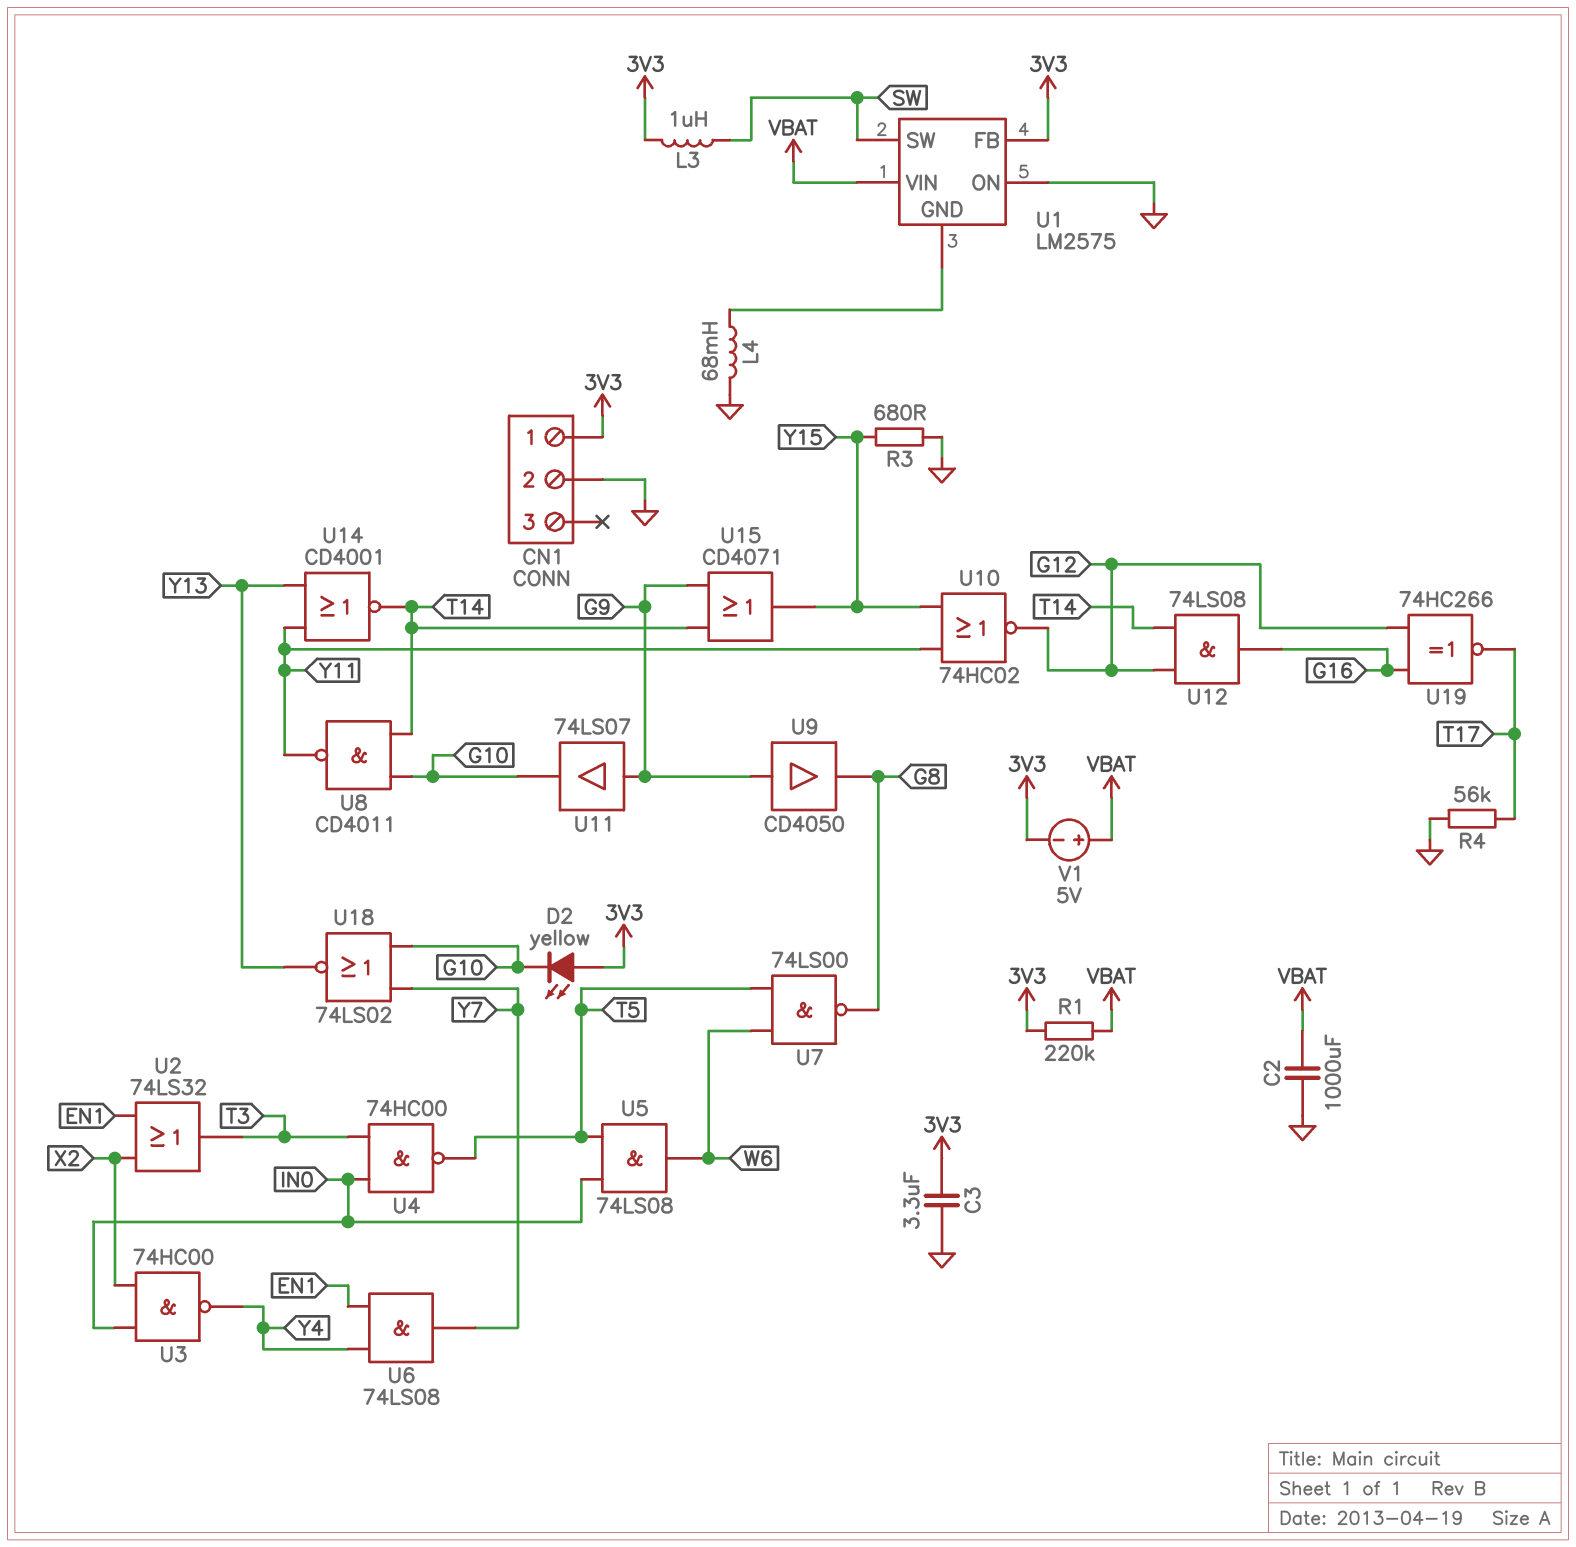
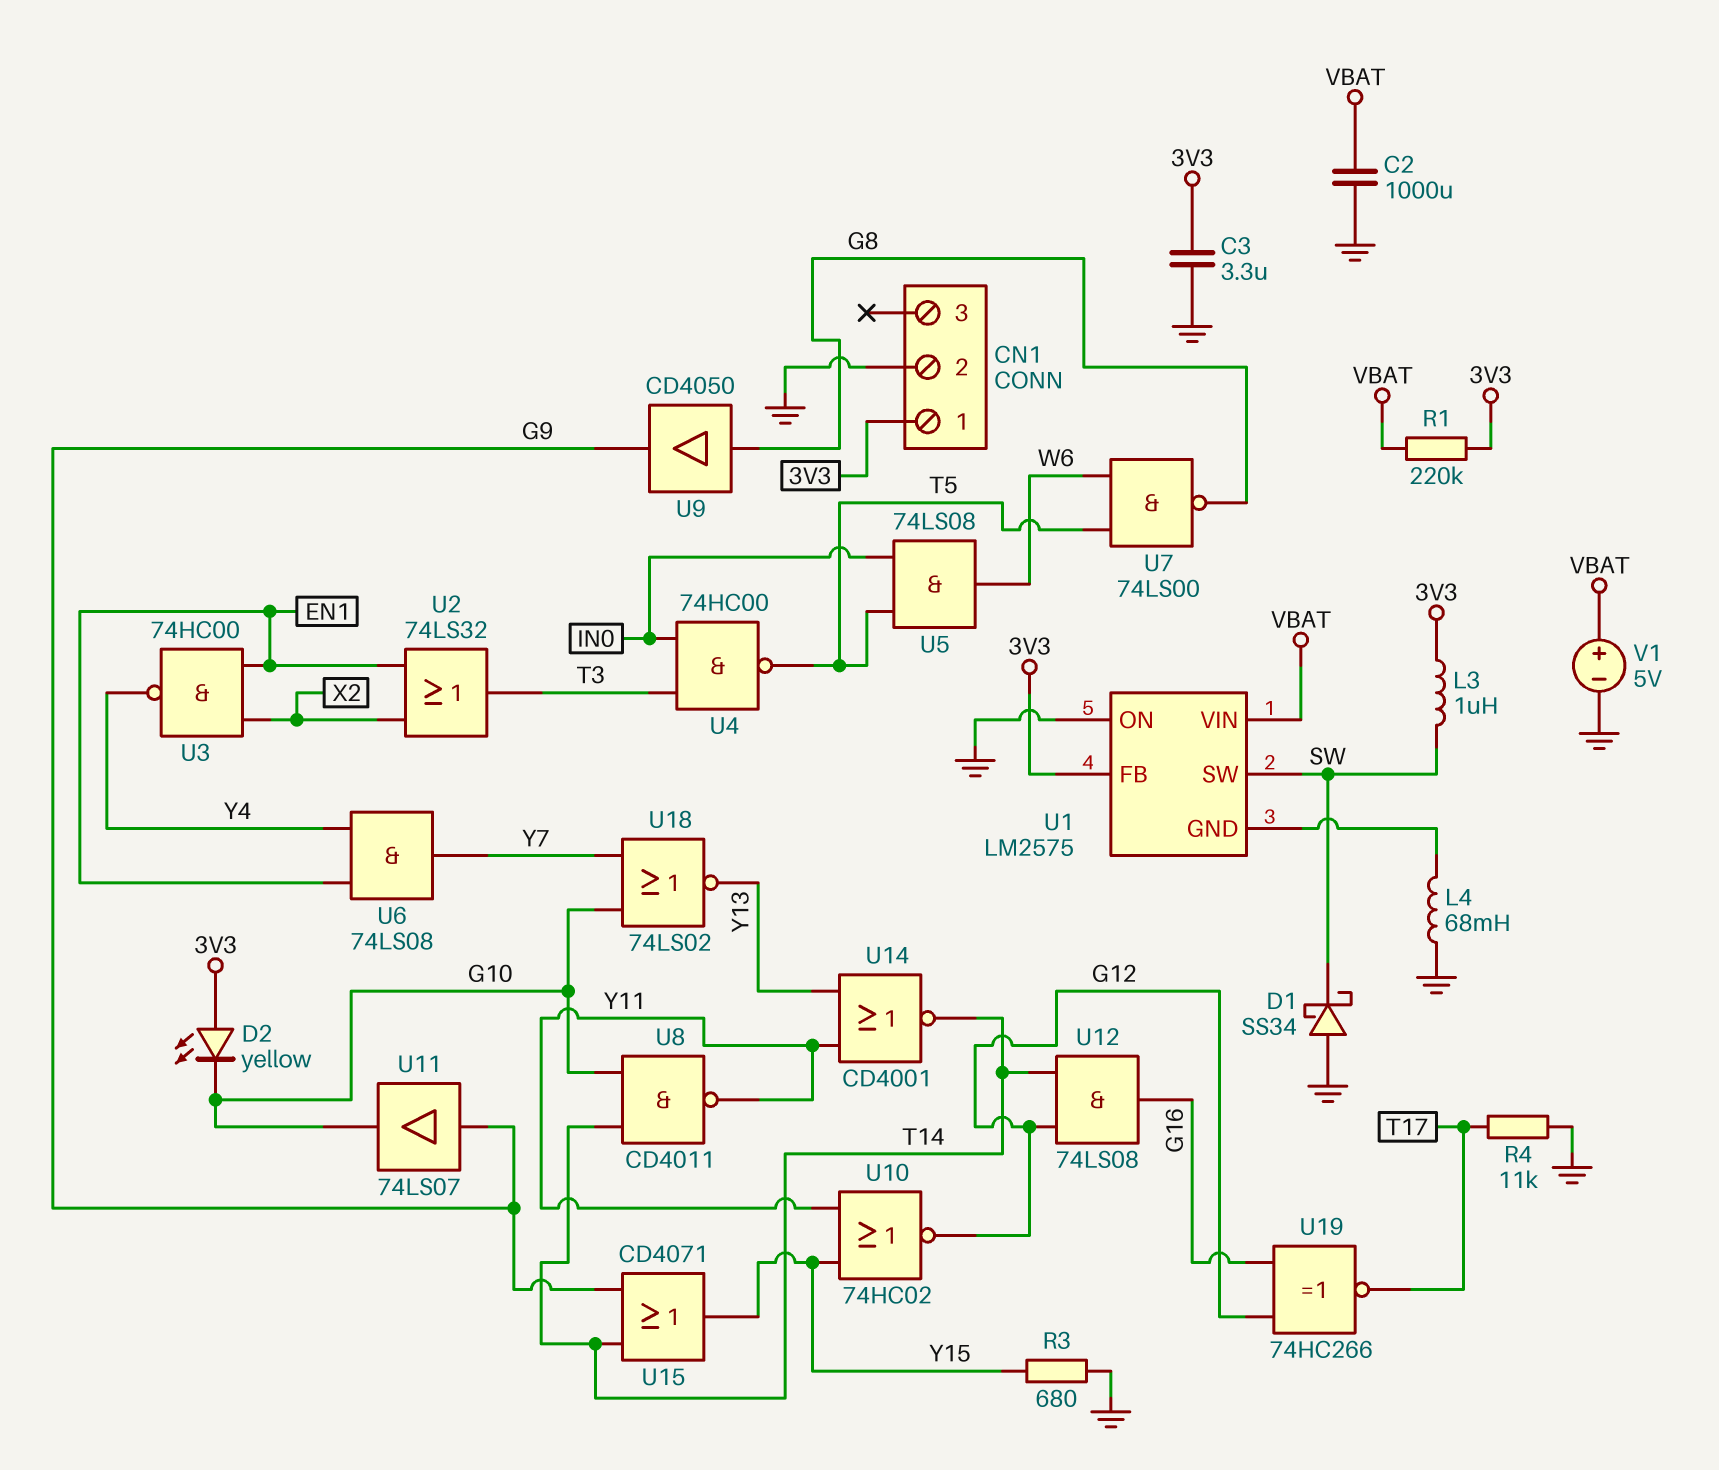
D1: none -> schottky SS34 (A GND, K SW)
R4: 56k (GND, T17) -> 11k (GND, T17)
U3: NAND 74HC00 (in IN0, in X2, out Y4) -> NAND 74HC00 (in EN1, in X2, out Y4)
U9: buffer CD4050 (in G9, out G8) -> buffer CD4050 (in G8, out G9)
V1: 5V (plus VBAT, minus 3V3) -> 5V (plus VBAT, minus GND)

